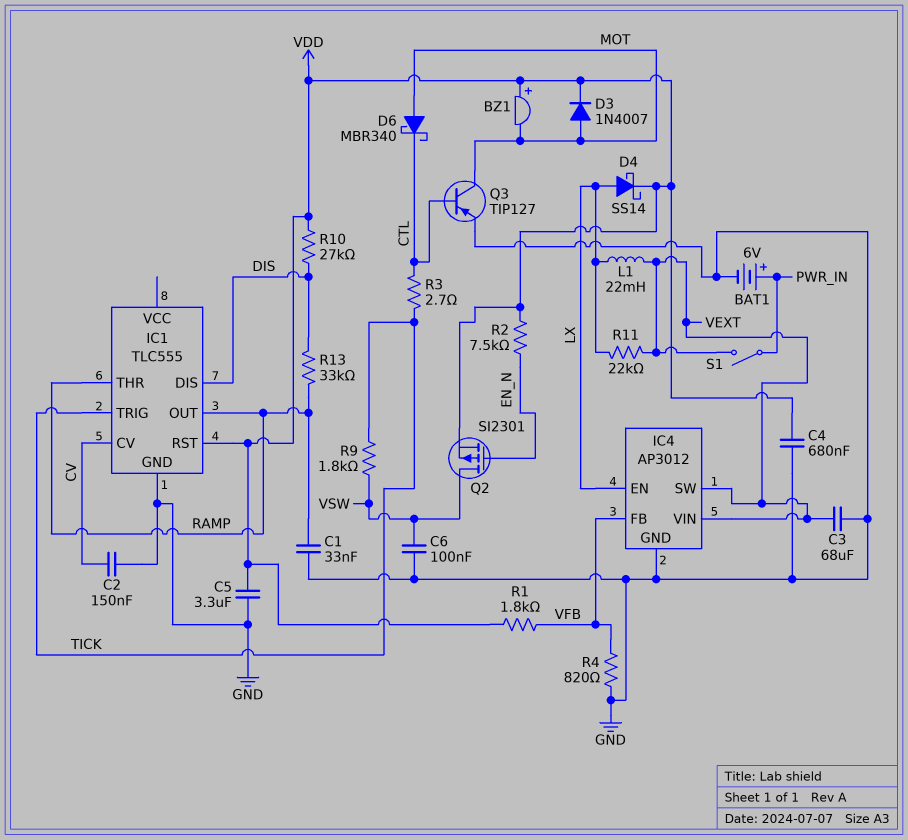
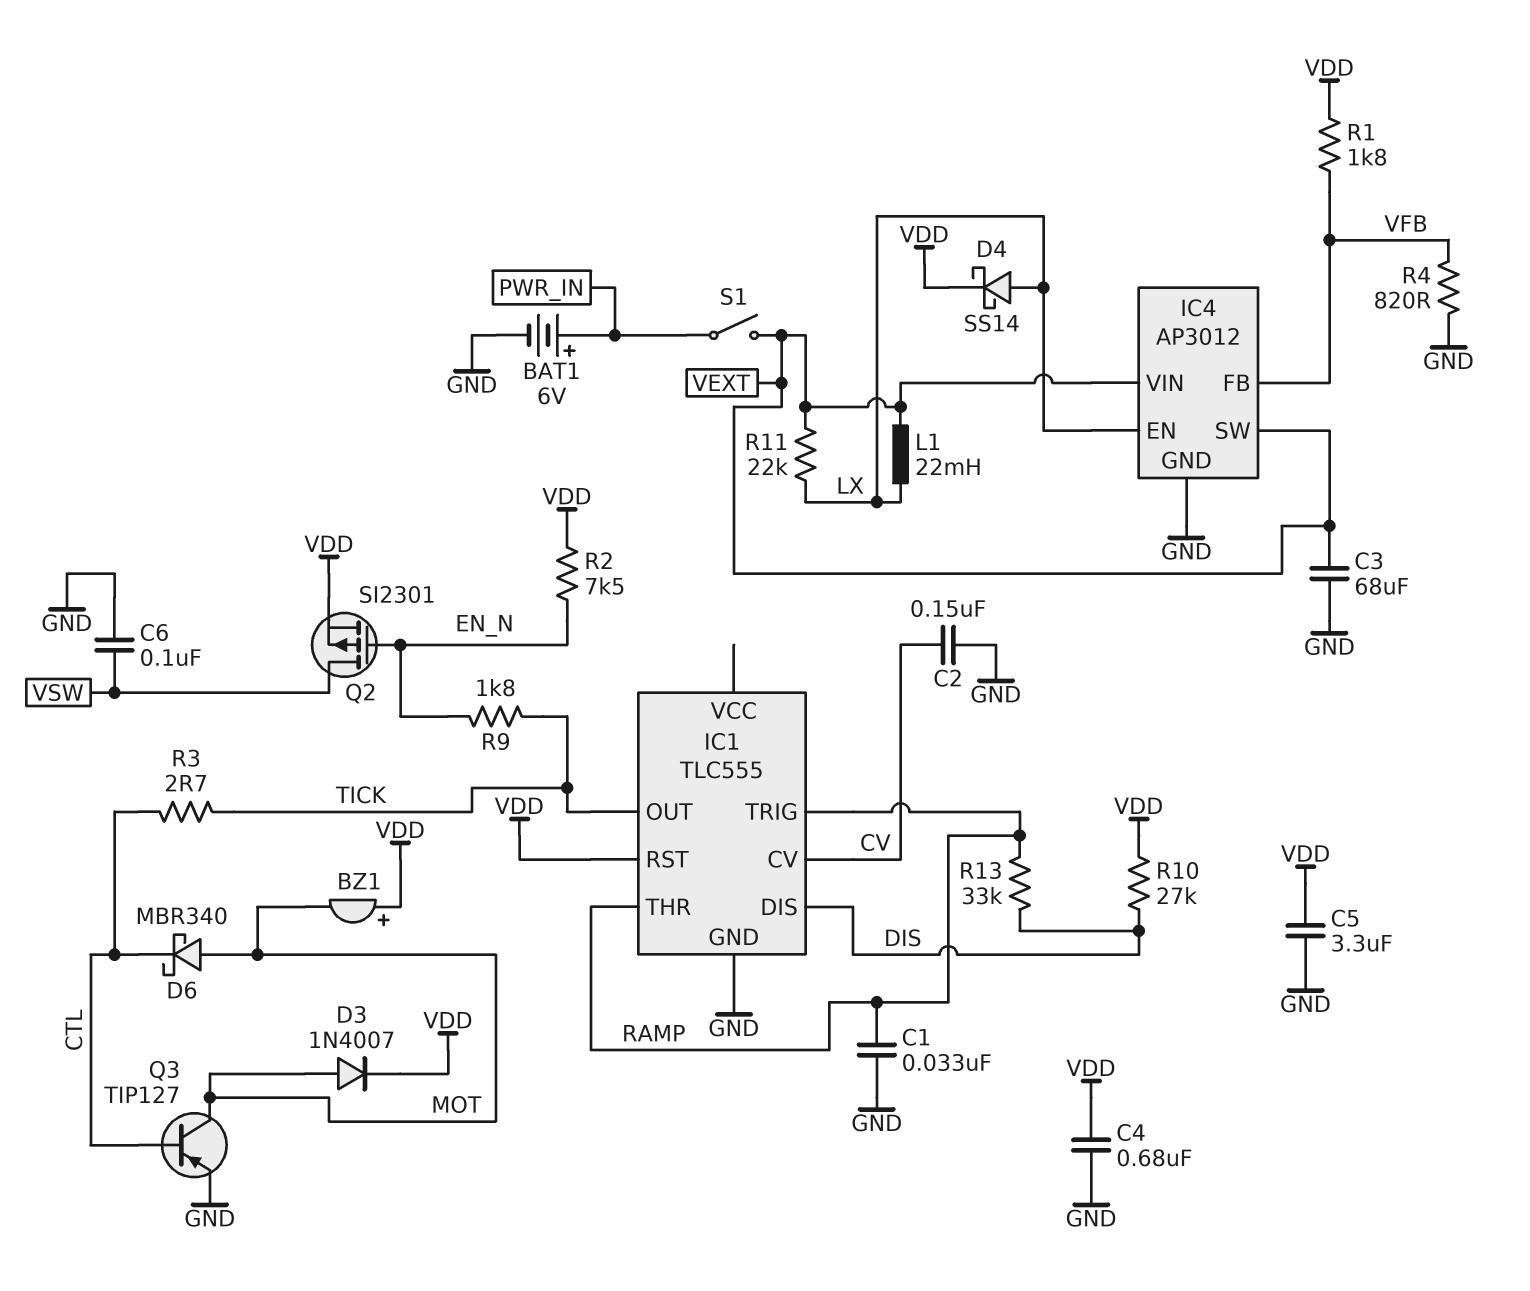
IC1 pin OUT: RAMP -> TICK
IC1 pin TRIG: TICK -> RAMP
R9: 1.8k (TICK, VSW) -> 1.8k (EN_N, TICK)

